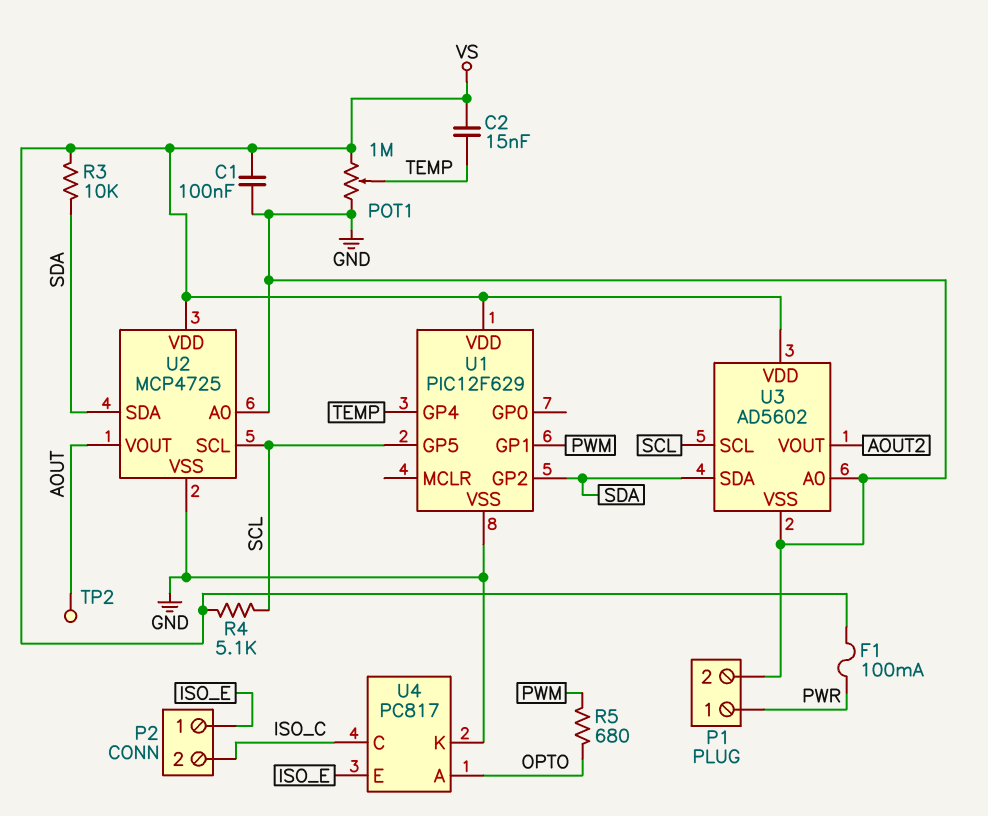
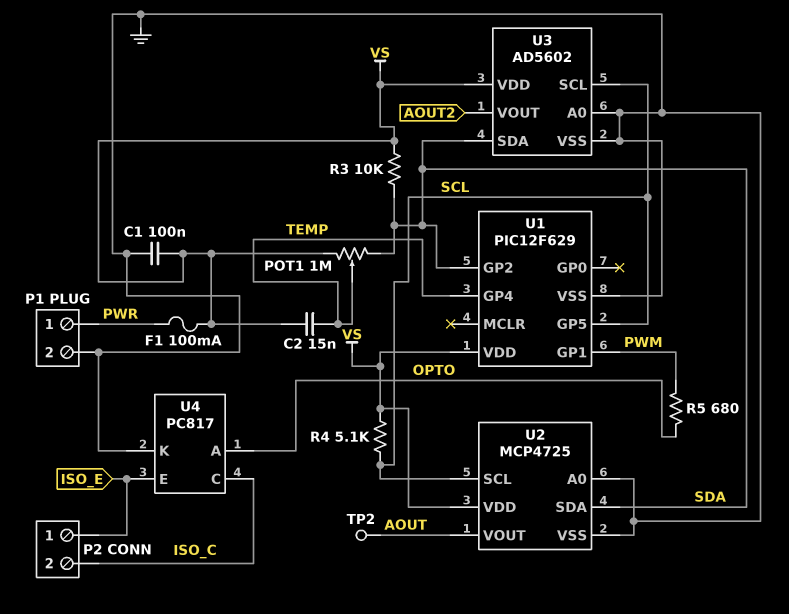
POT1: 1M (GND, VS, wiper TEMP) -> 1M (SDA, VS, wiper TEMP)

